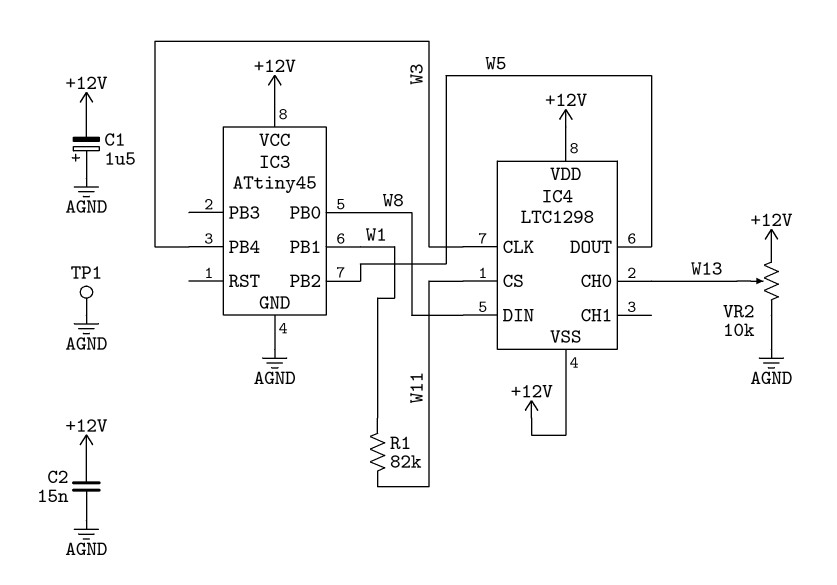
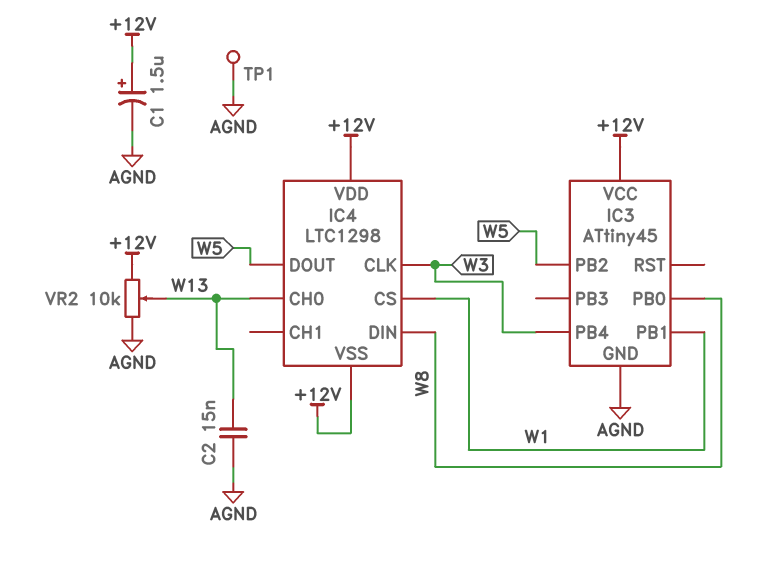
C1: 1.5uF (plus AGND, minus +12V) -> 1.5uF (plus +12V, minus AGND)
C2: 15nF (+12V, AGND) -> 15nF (AGND, W13)
IC4 pin CS: W11 -> W1
R1: 82k (W1, W11) -> none

